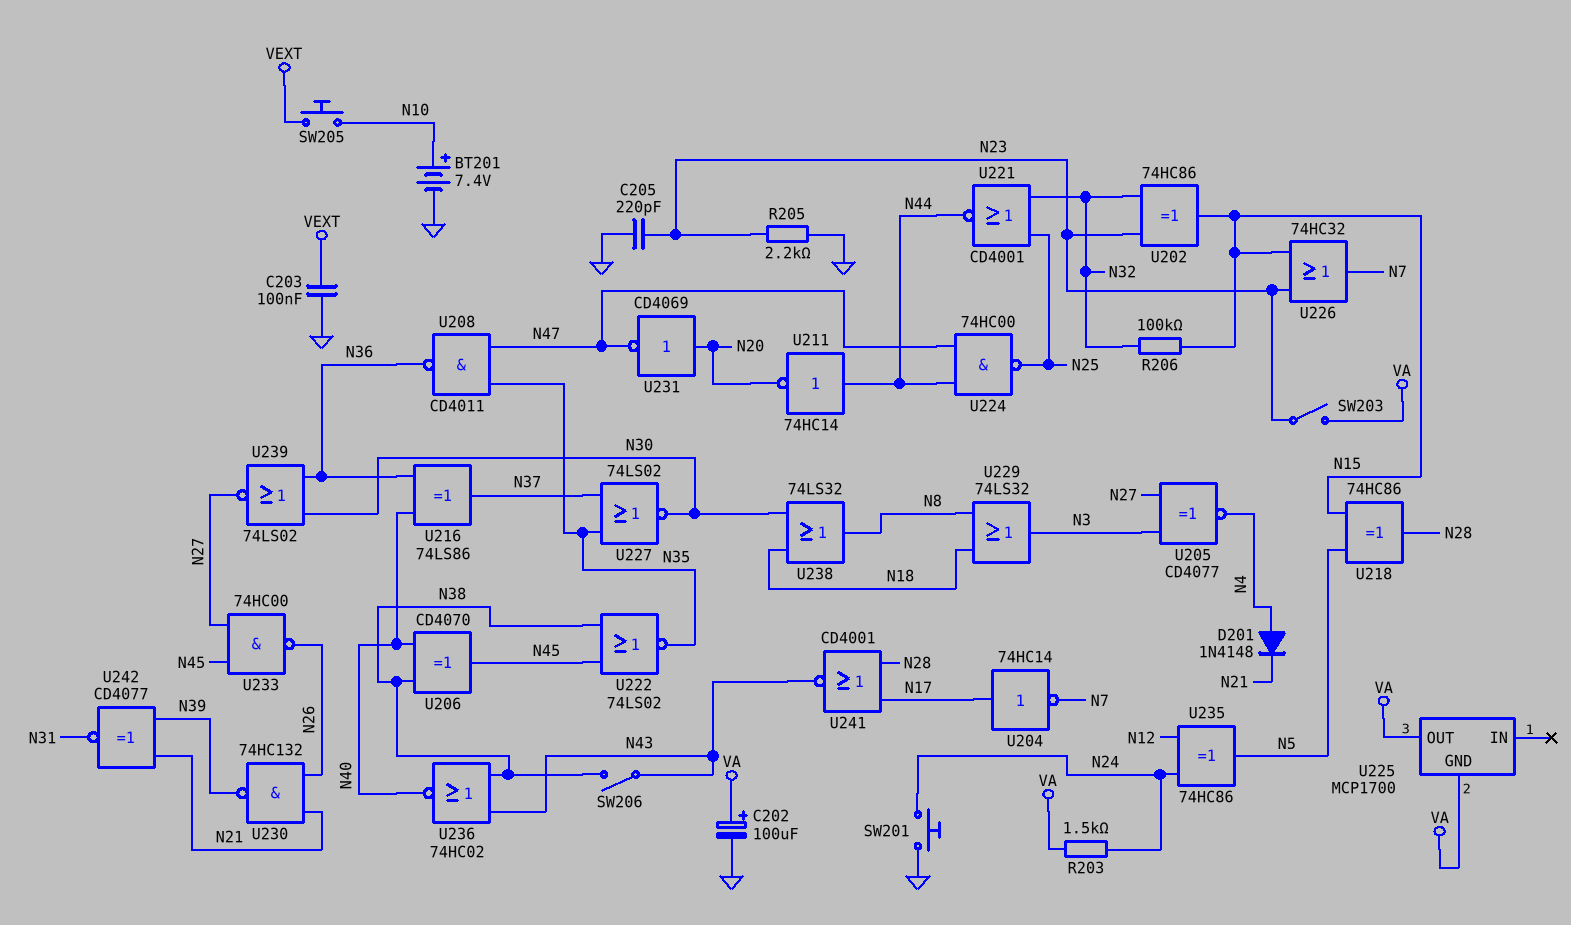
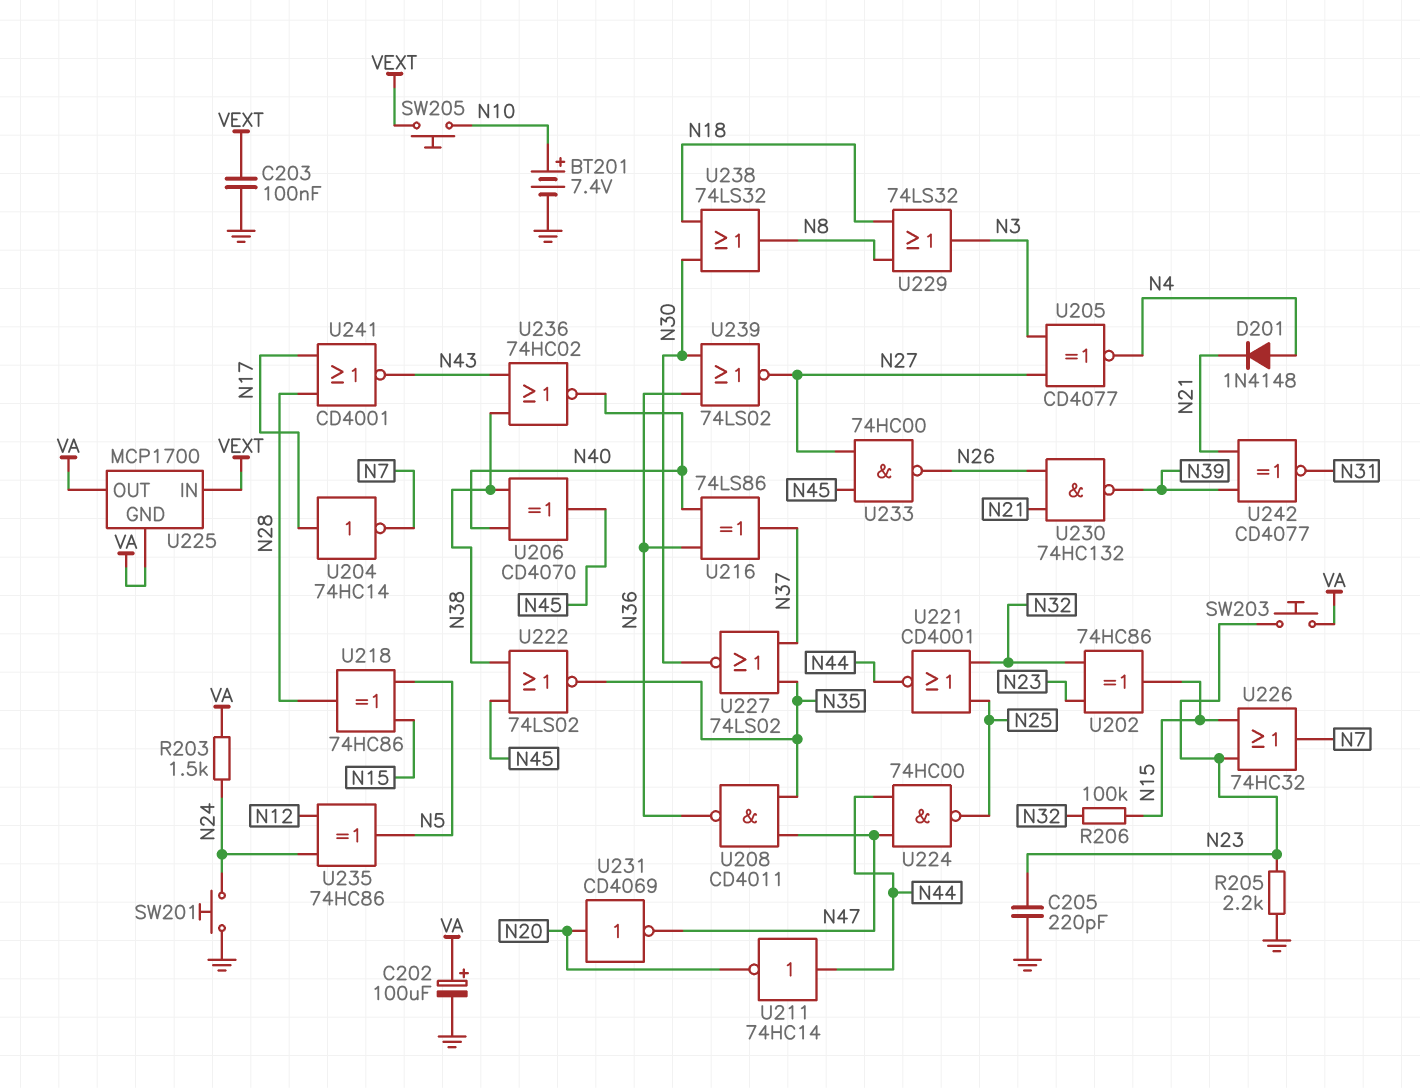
SW203: switch (N23, VA) -> button (N23, VA)
SW206: switch (N38, N43) -> none
U225 pin IN: none -> VEXT

